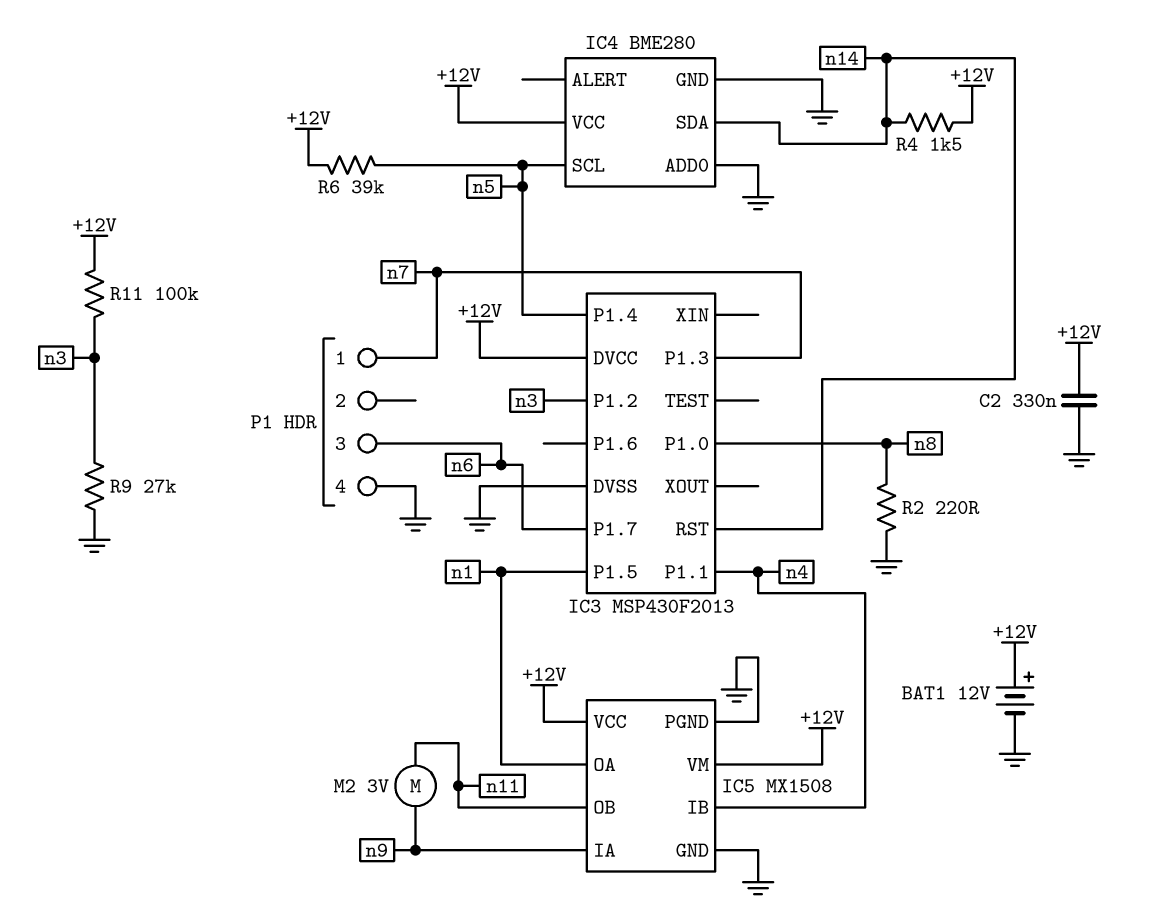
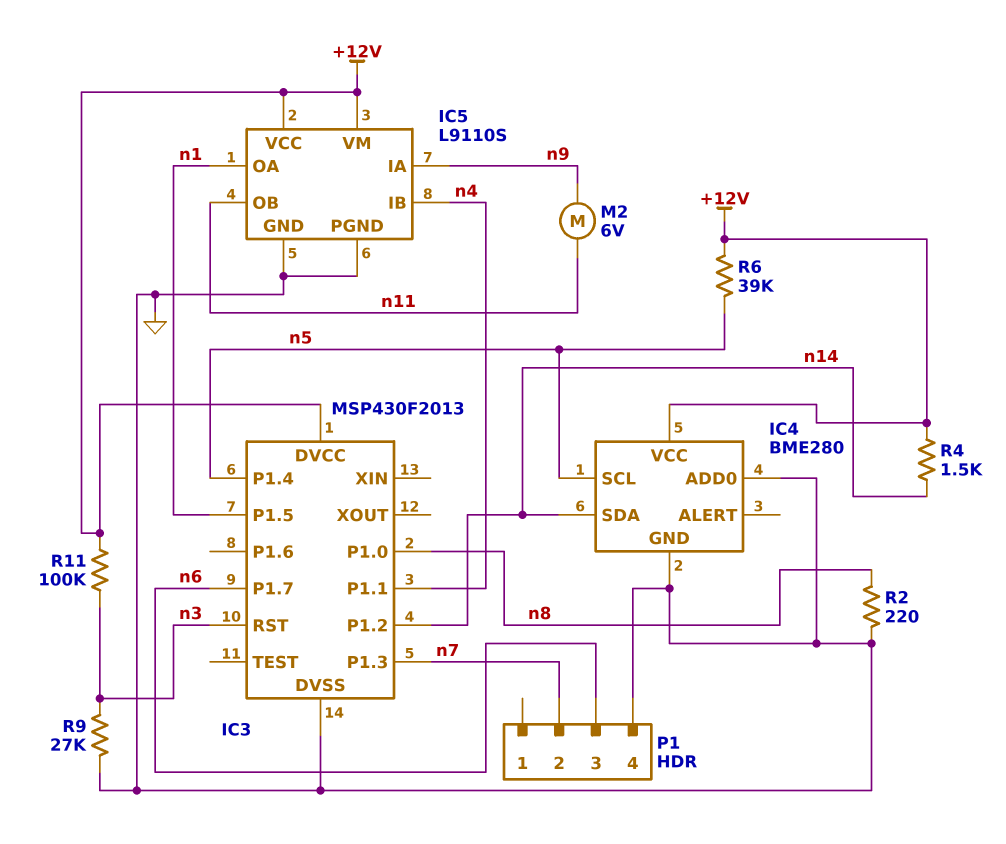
BAT1: 12V (plus +12V, minus GND) -> none
C2: 330nF (+12V, GND) -> none
IC3 pin P1.2: n3 -> n14
IC3 pin RST: n14 -> n3
IC5: MX1508 -> L9110S
M2: motor 3V (n9, n11) -> motor 6V (n9, n11)
P1 pin 1: n7 -> none
P1 pin 2: none -> n7

